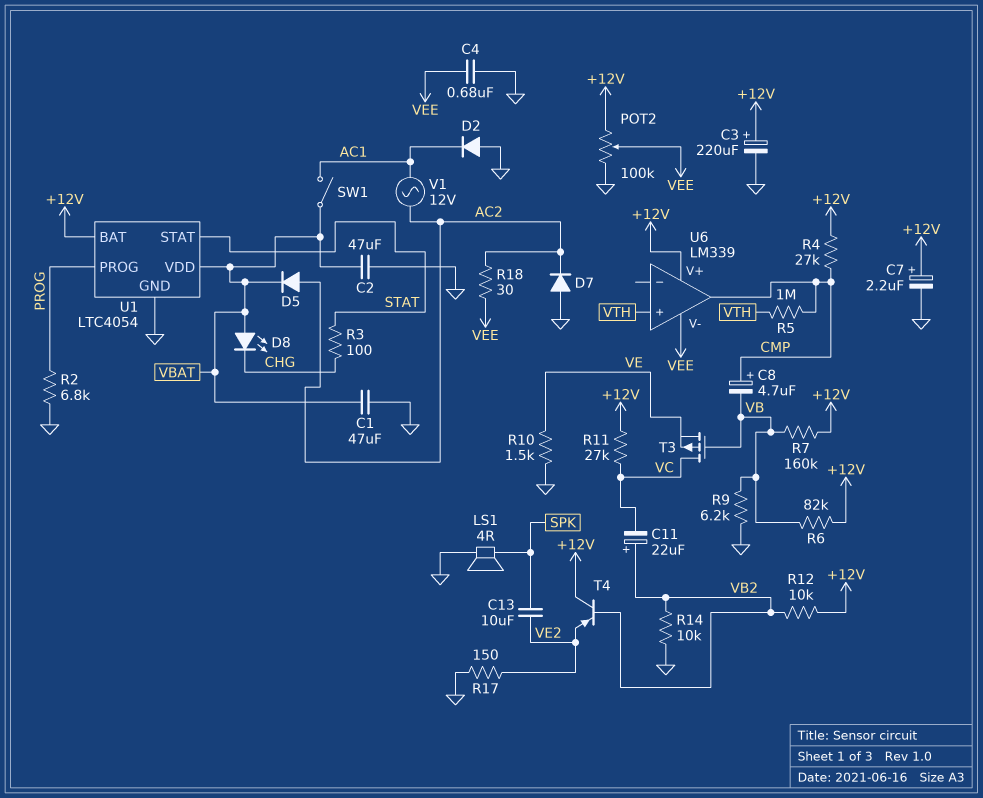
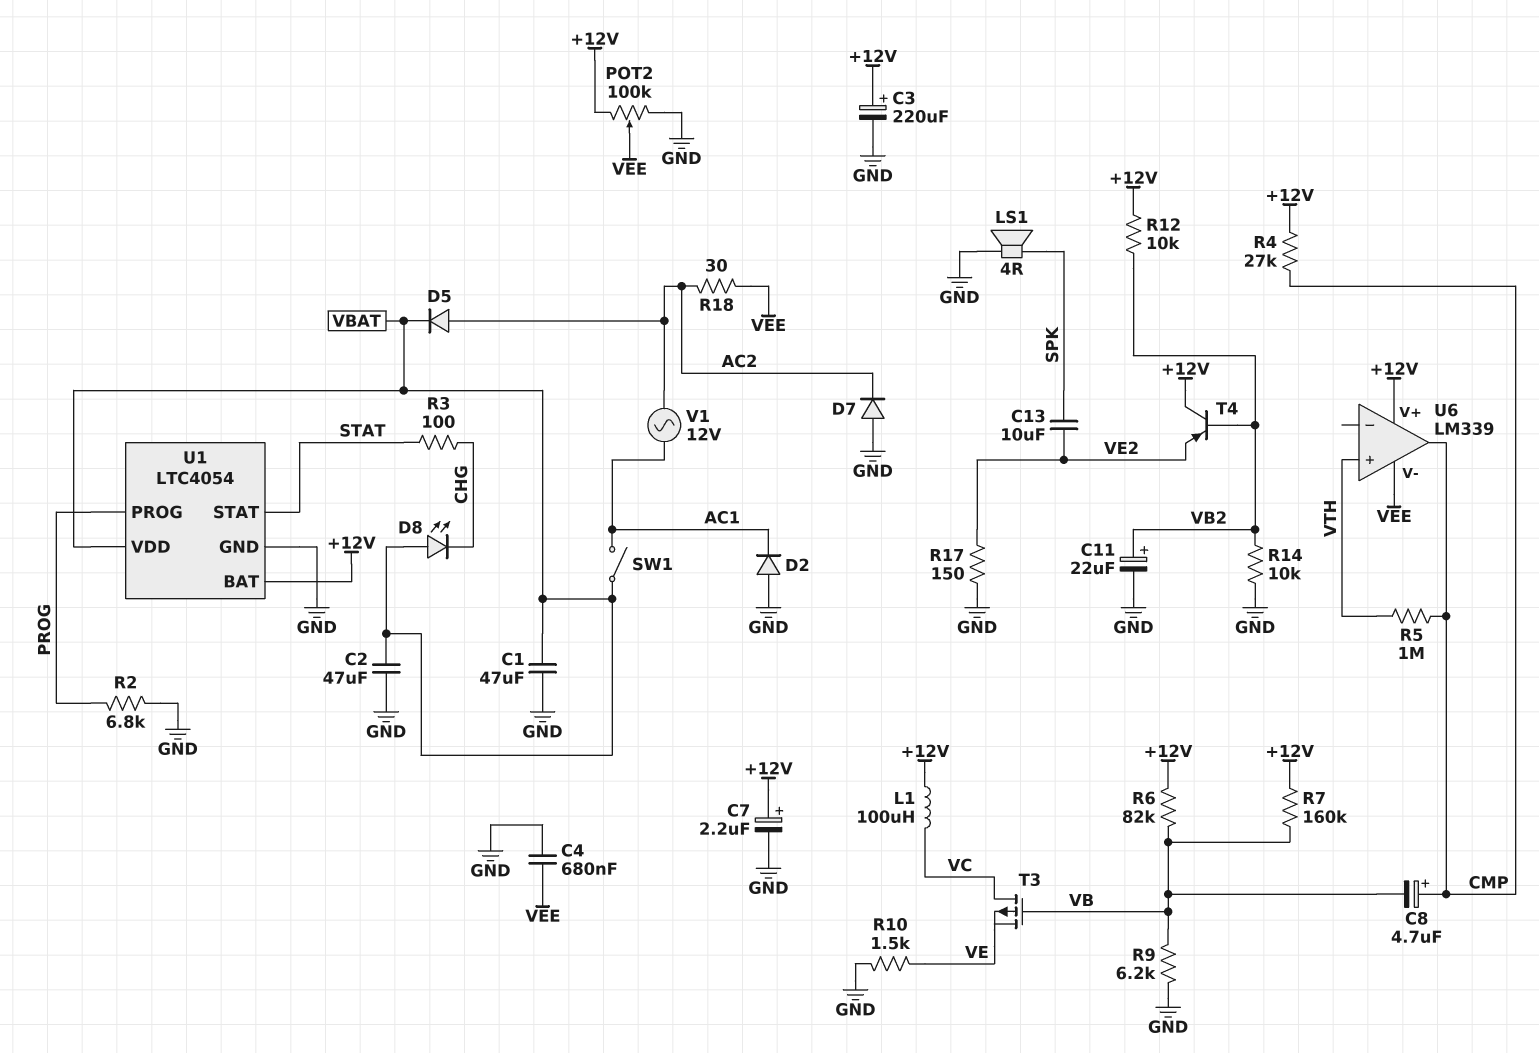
C11: 22uF (plus VB2, minus VC) -> 22uF (plus VB2, minus GND)
L1: none -> 100uH (+12V, VC)
R11: 27k (+12V, VC) -> none

